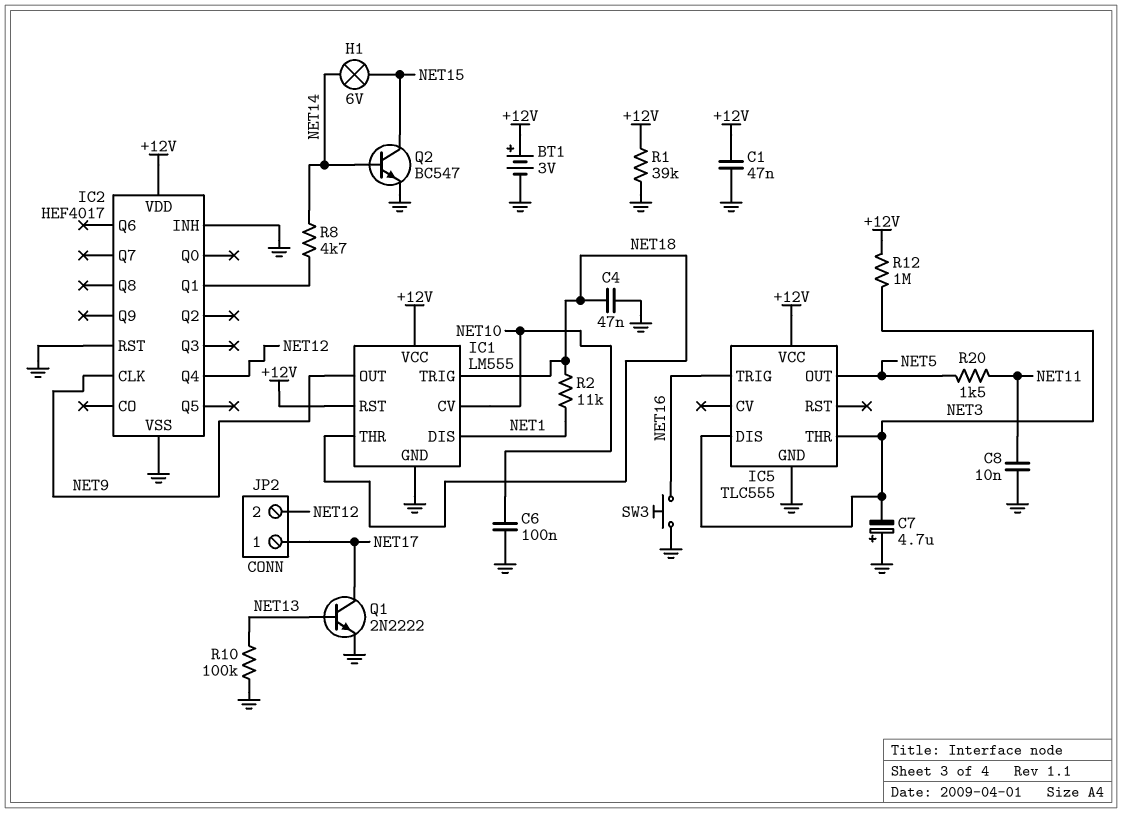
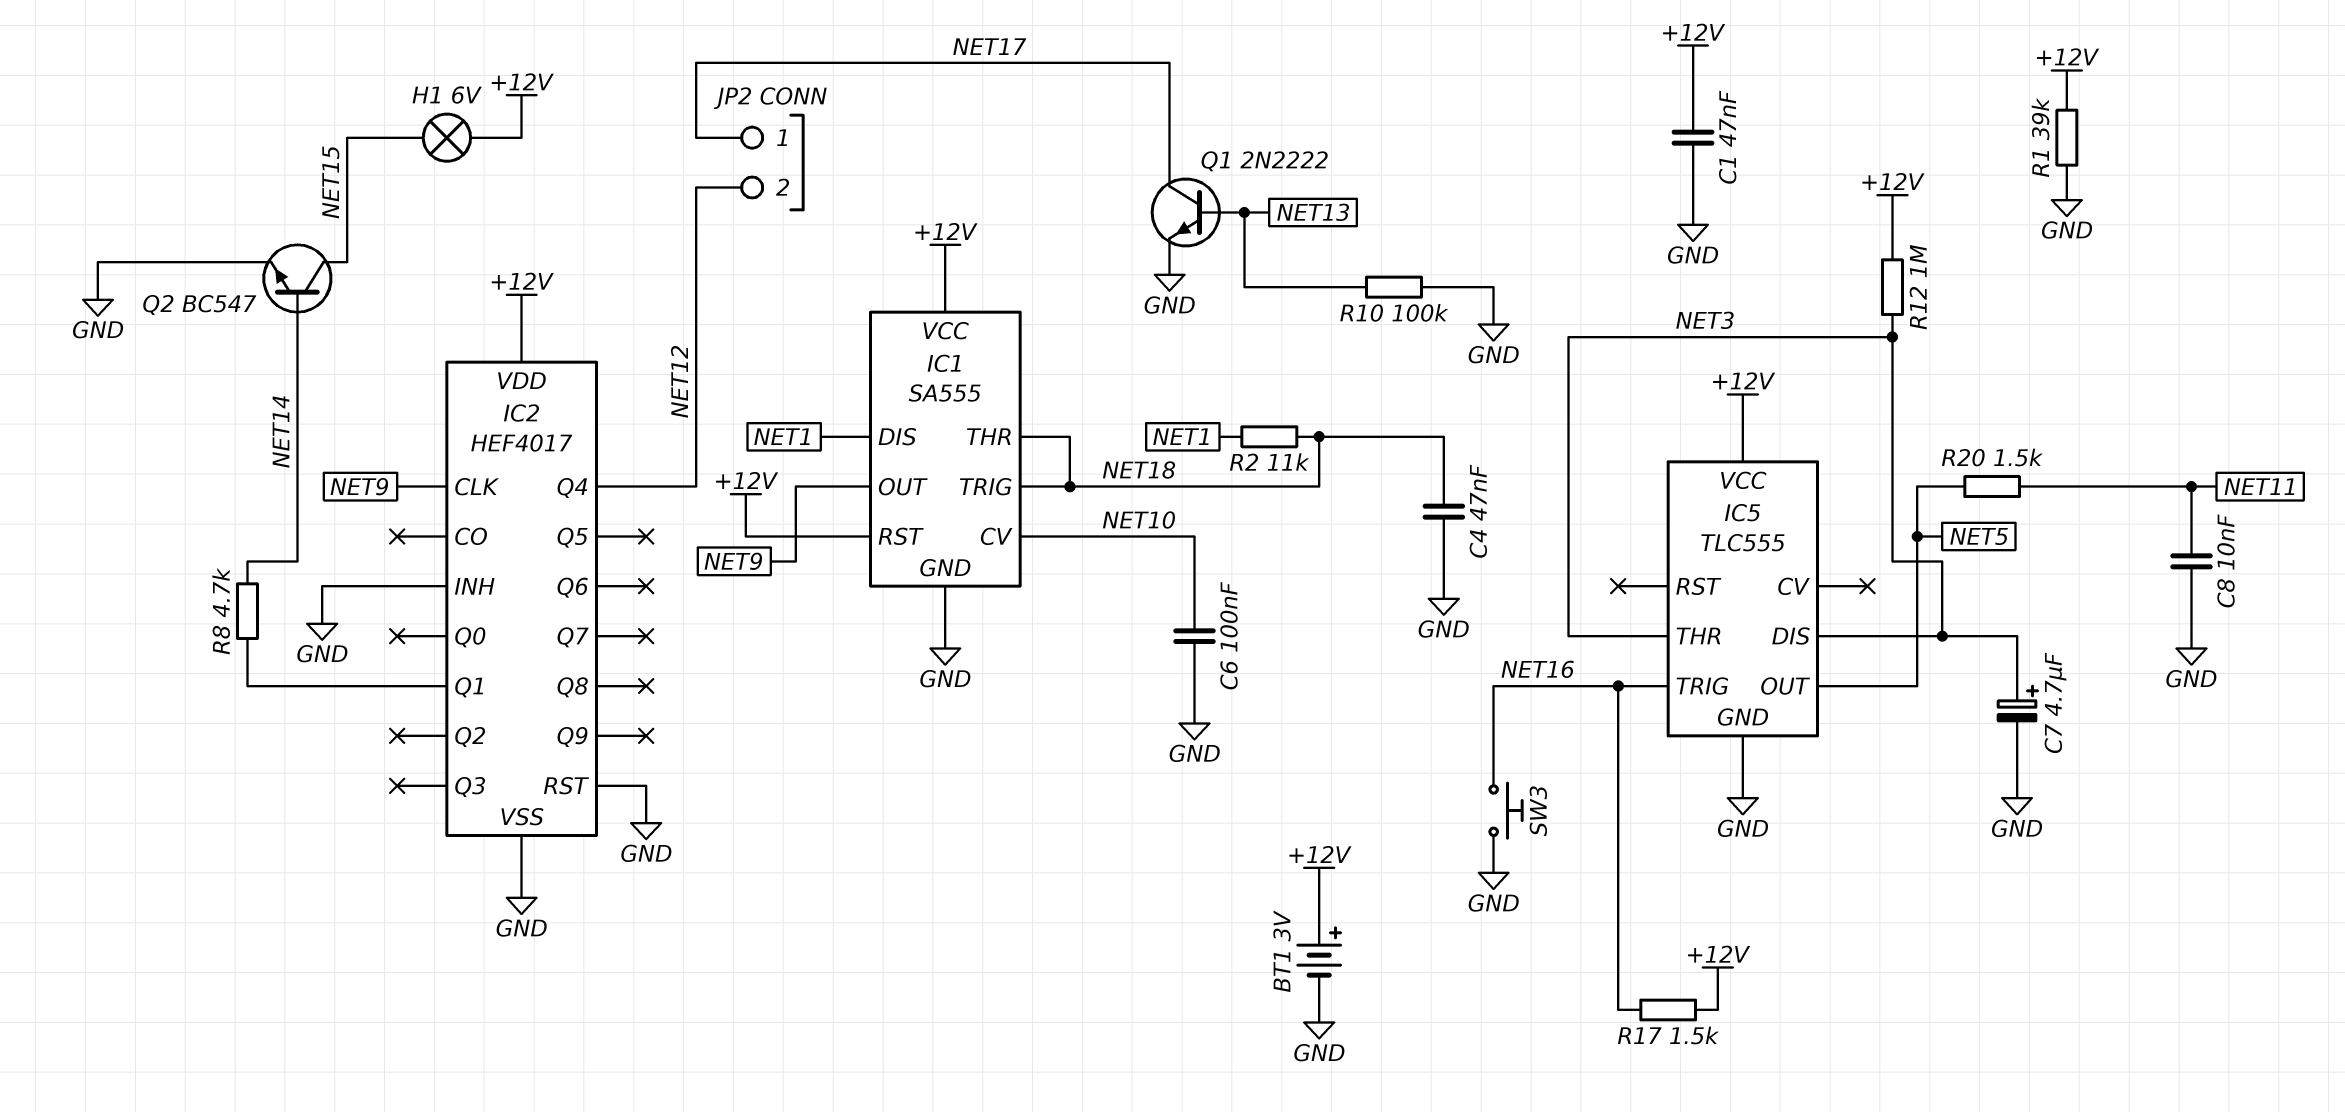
C7: 4.7uF (plus GND, minus NET3) -> 4.7uF (plus NET3, minus GND)
H1: lamp 6V (NET14, NET15) -> lamp 6V (+12V, NET15)
IC1: LM555 -> SA555
R17: none -> 1.5k (+12V, NET16)

